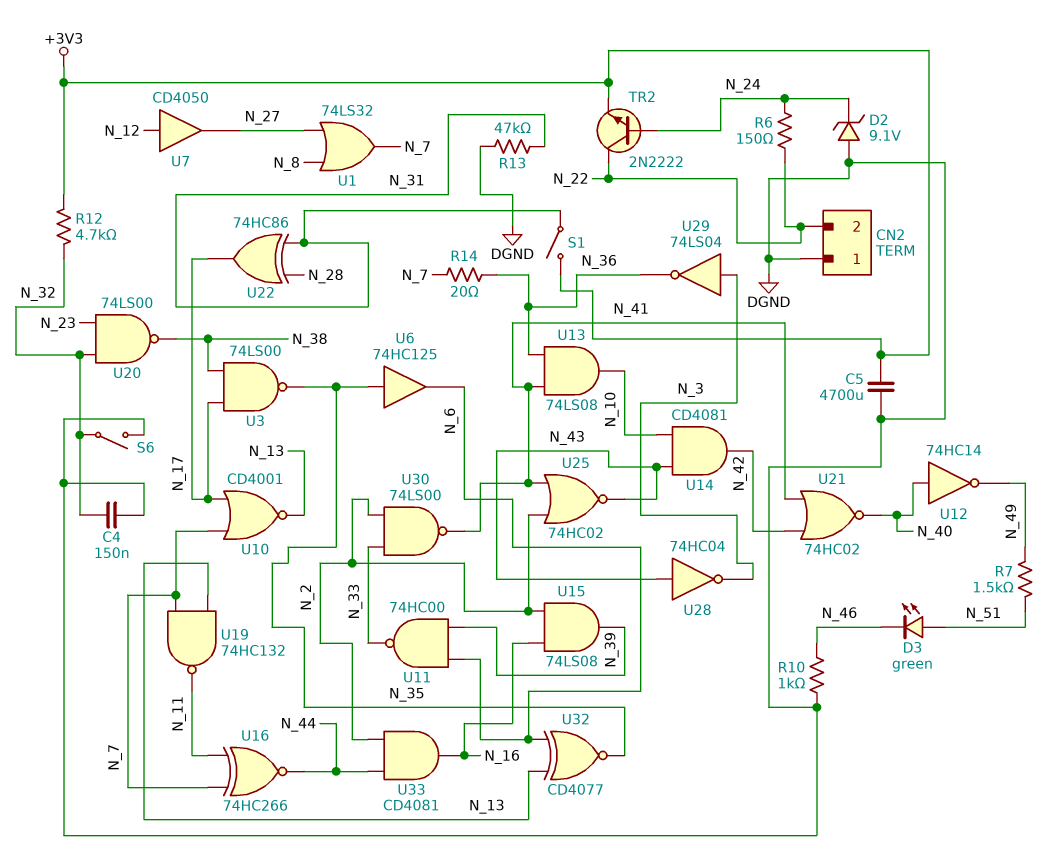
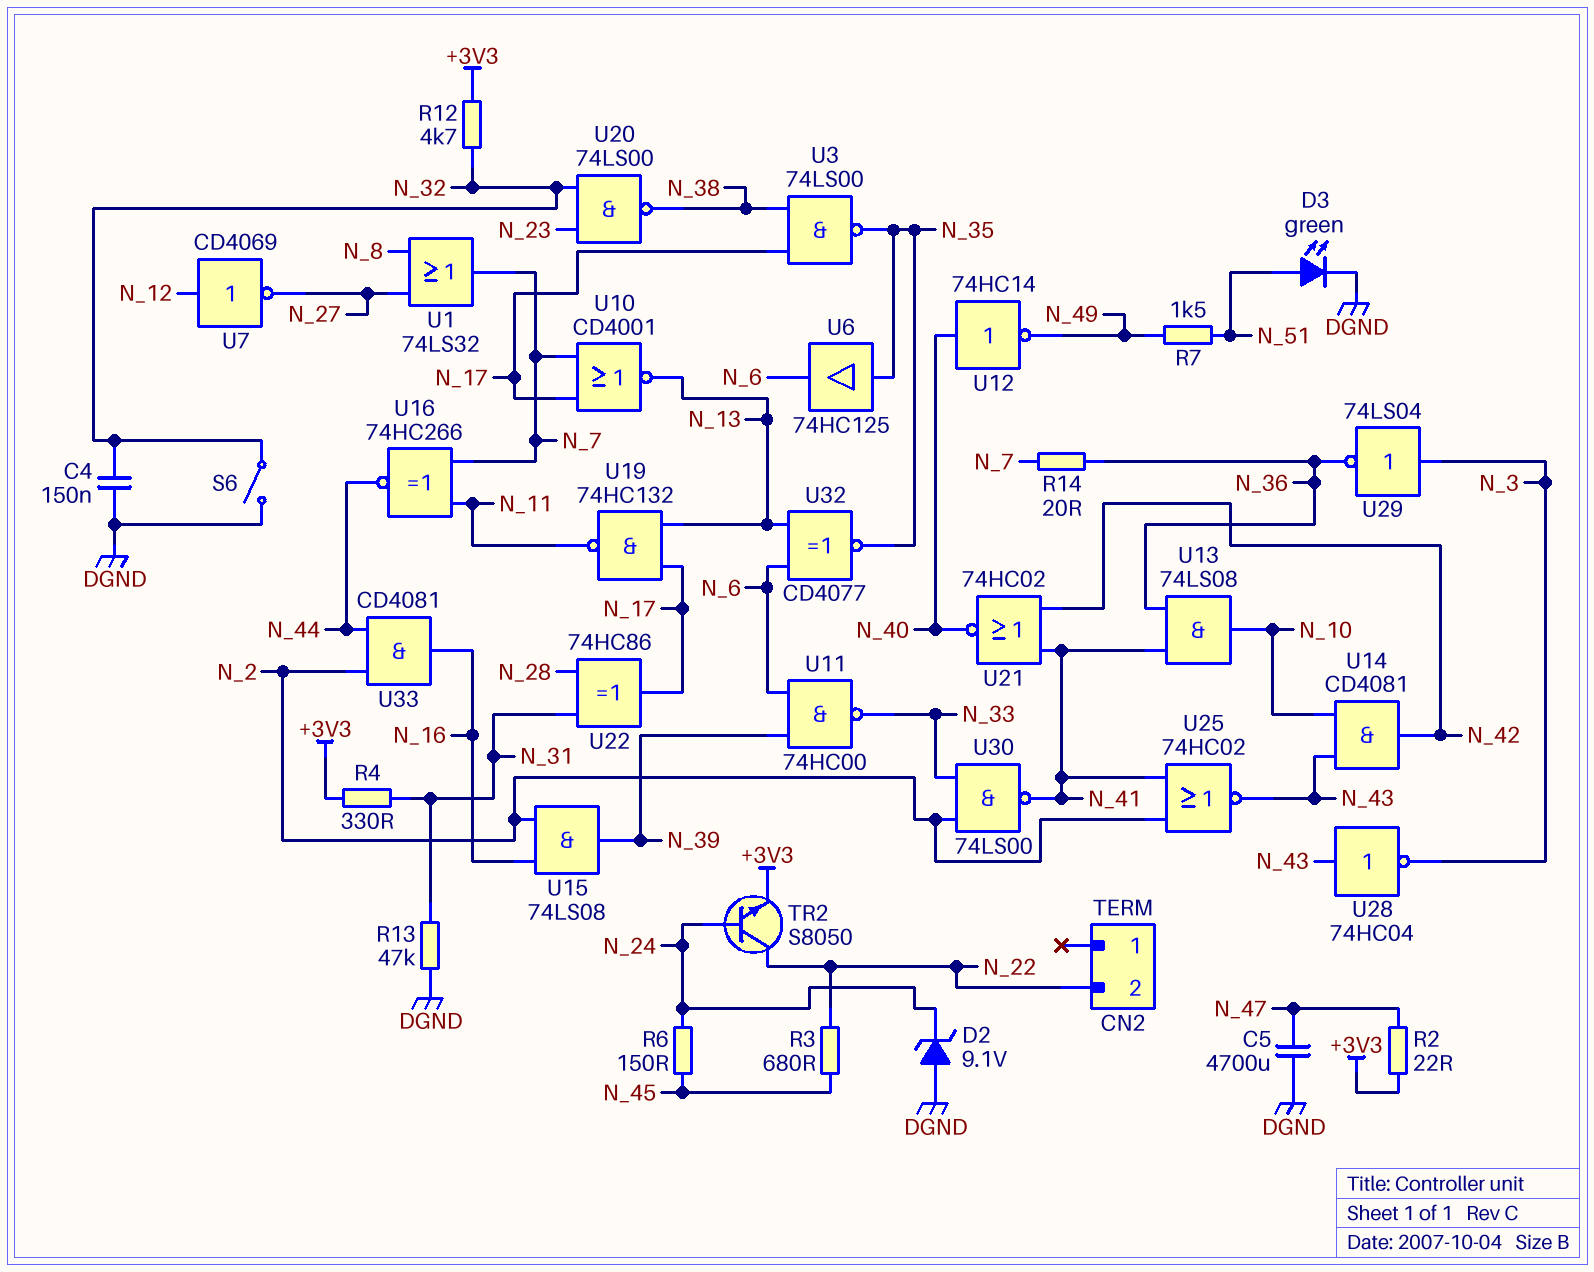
C5: 4700uF (+3V3, DGND) -> 4700uF (DGND, N_47)
CN2 pin 1: DGND -> none
D3: LED green (A N_51, K N_46) -> LED green (A N_51, K DGND)
R2: none -> 22 (+3V3, N_47)
R3: none -> 680 (N_22, N_45)
R4: none -> 330 (+3V3, N_31)
R6: 150 (N_22, N_24) -> 150 (N_24, N_45)
R10: 1k (DGND, N_46) -> none
S1: switch (+3V3, N_31) -> none
TR2: NPN 2N2222 (B N_24, C N_22, E +3V3) -> NPN S8050 (B N_24, C N_22, E +3V3)
U7: buffer CD4050 (in N_12, out N_27) -> NOT CD4069 (in N_12, out N_27)
U19: NAND 74HC132 (in N_7, in N_13, out N_11) -> NAND 74HC132 (in N_13, in N_17, out N_11)

